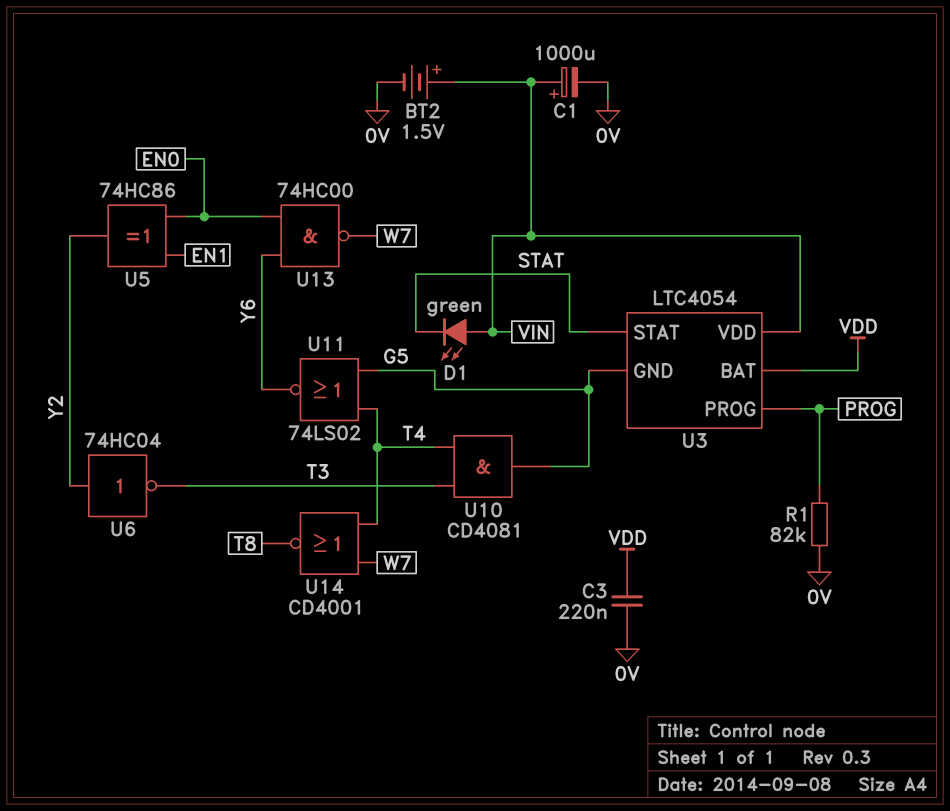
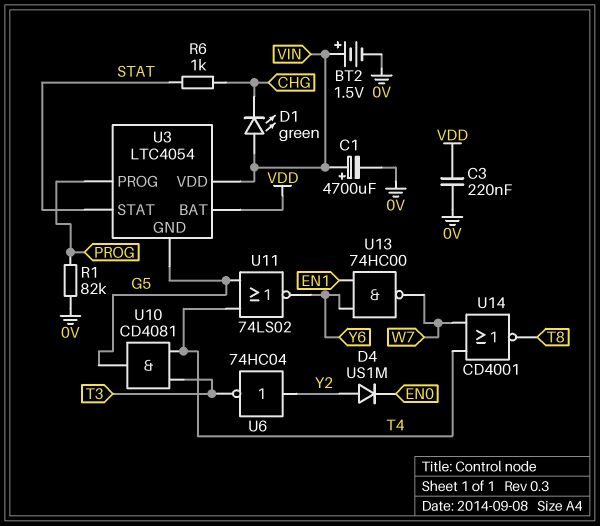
C1: 1000uF (plus VIN, minus 0V) -> 4700uF (plus VIN, minus 0V)
D1: LED green (A VIN, K STAT) -> LED green (A VIN, K CHG)
D4: none -> diode US1M (A Y2, K EN0)
R6: none -> 1k (CHG, STAT)
U5: XOR 74HC86 (in EN0, in EN1, out Y2) -> none
U13: NAND 74HC00 (in EN0, in Y6, out W7) -> NAND 74HC00 (in EN1, in Y6, out W7)

